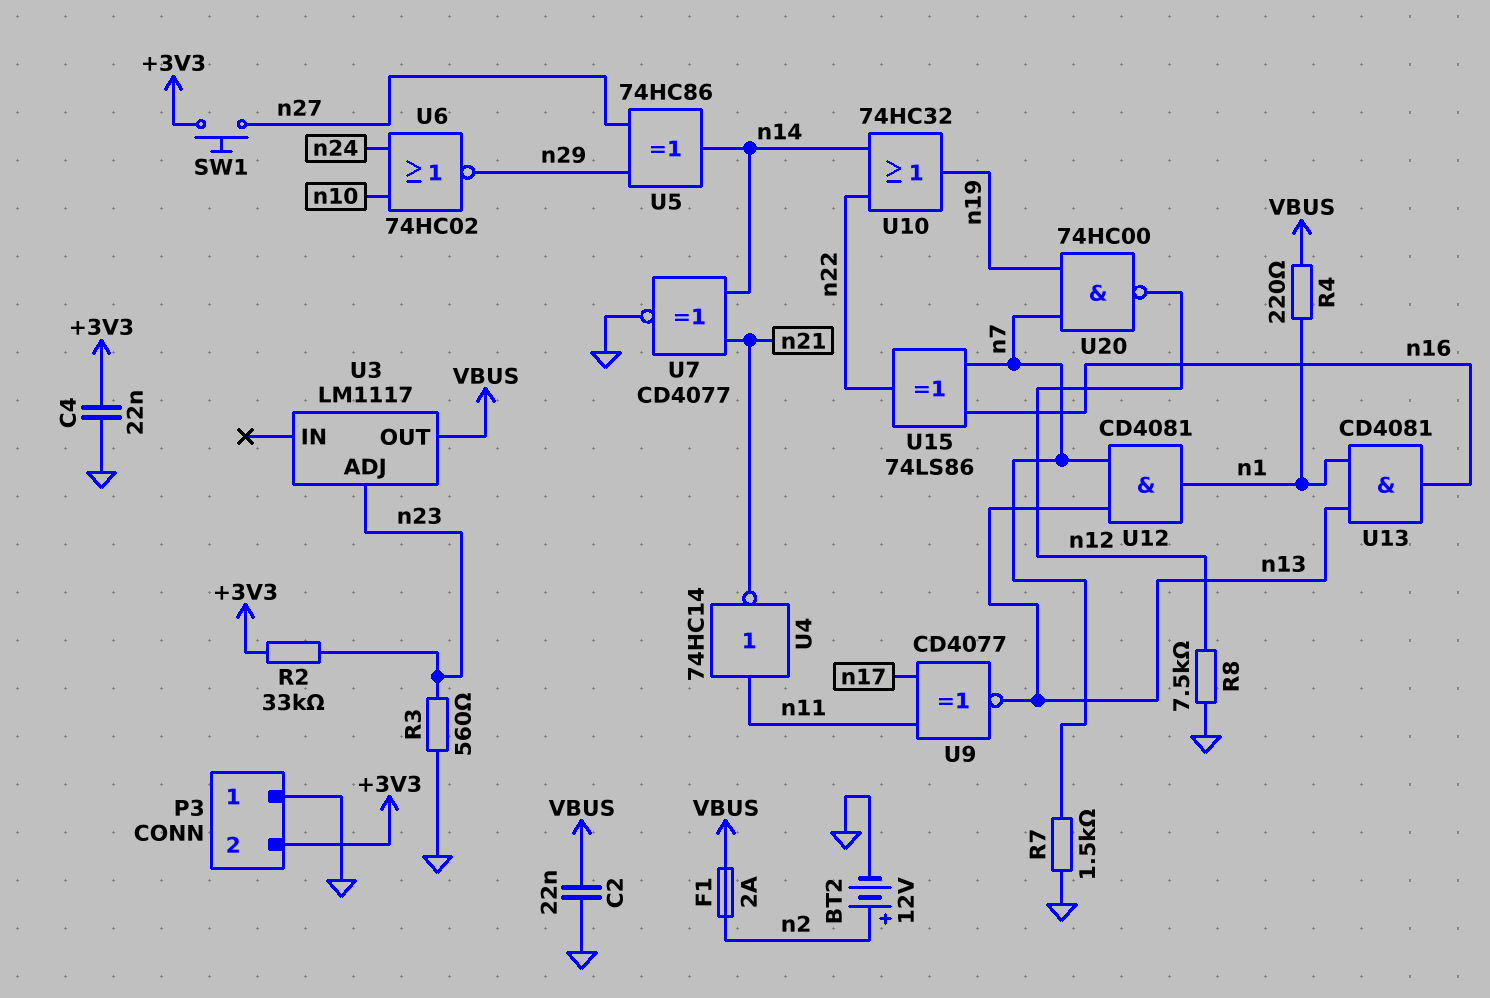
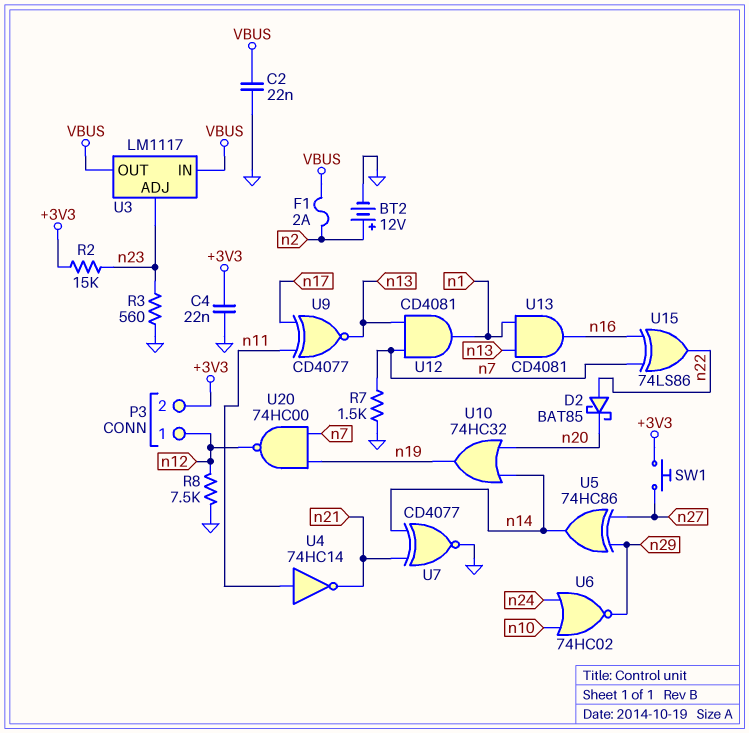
D2: none -> schottky BAT85 (A n22, K n20)
P3 pin 1: GND -> n12
R2: 33k (+3V3, n23) -> 15k (+3V3, n23)
R4: 220 (VBUS, n1) -> none
U3 pin IN: none -> VBUS
U10: OR 74HC32 (in n14, in n22, out n19) -> OR 74HC32 (in n14, in n20, out n19)

